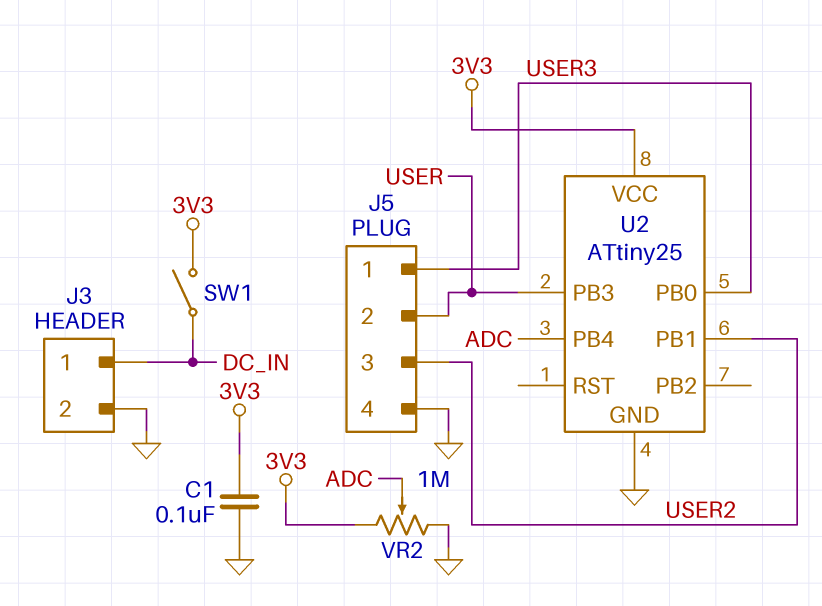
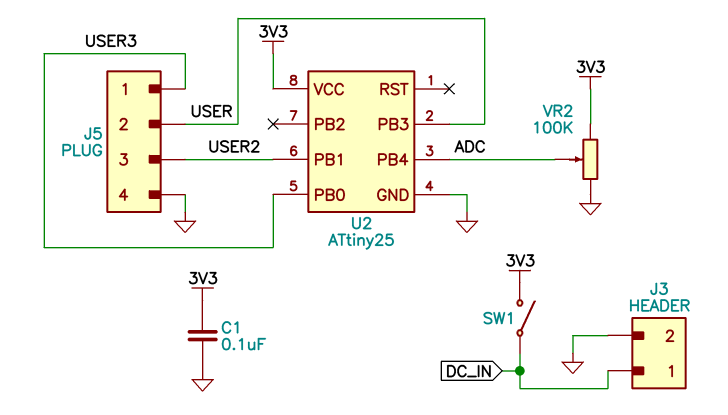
VR2: 1M (3V3, GND, wiper ADC) -> 100k (3V3, GND, wiper ADC)

